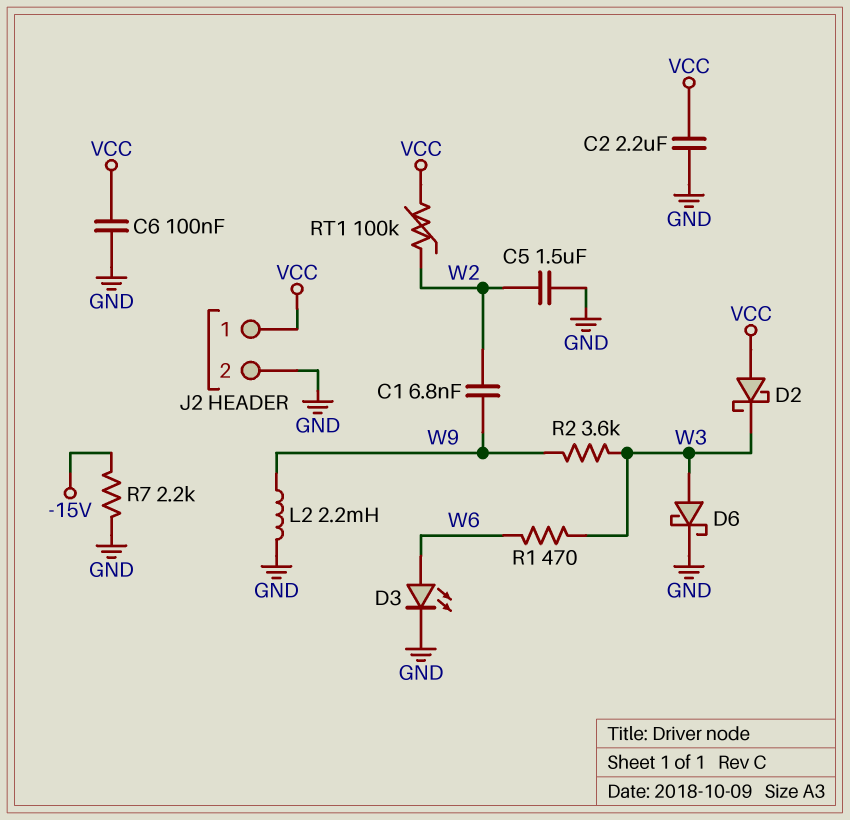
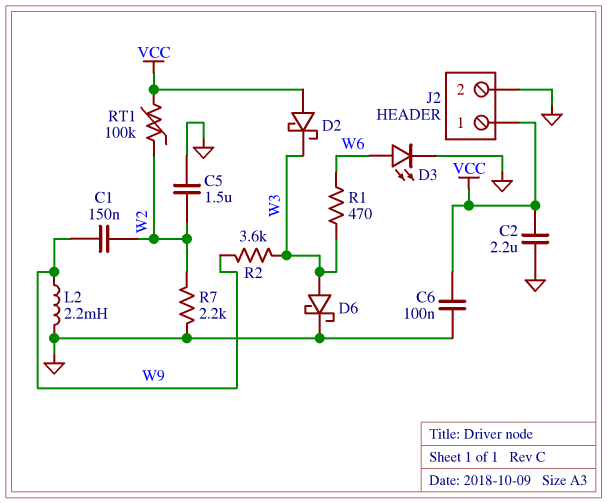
C1: 6.8nF (W2, W9) -> 150nF (W2, W9)
R7: 2.2k (-15V, GND) -> 2.2k (GND, W2)

